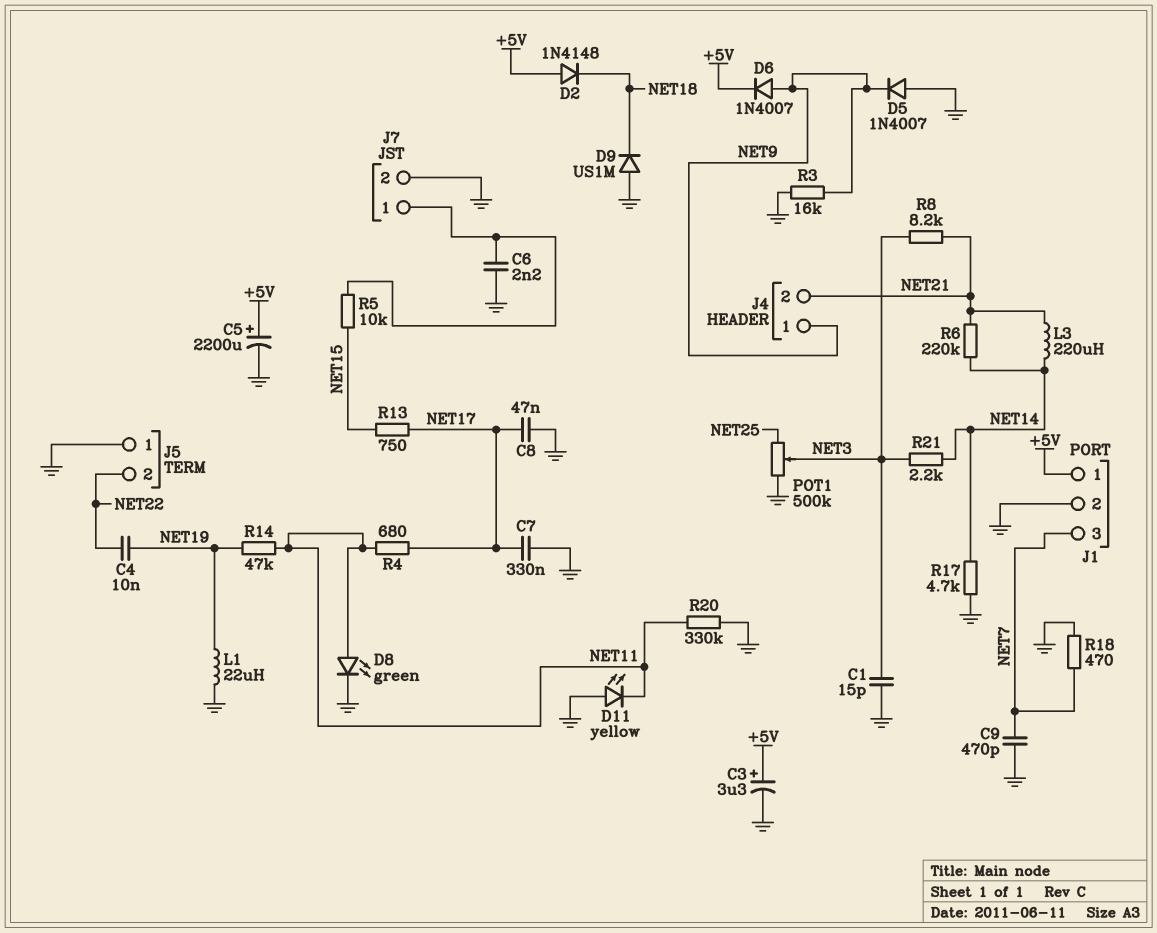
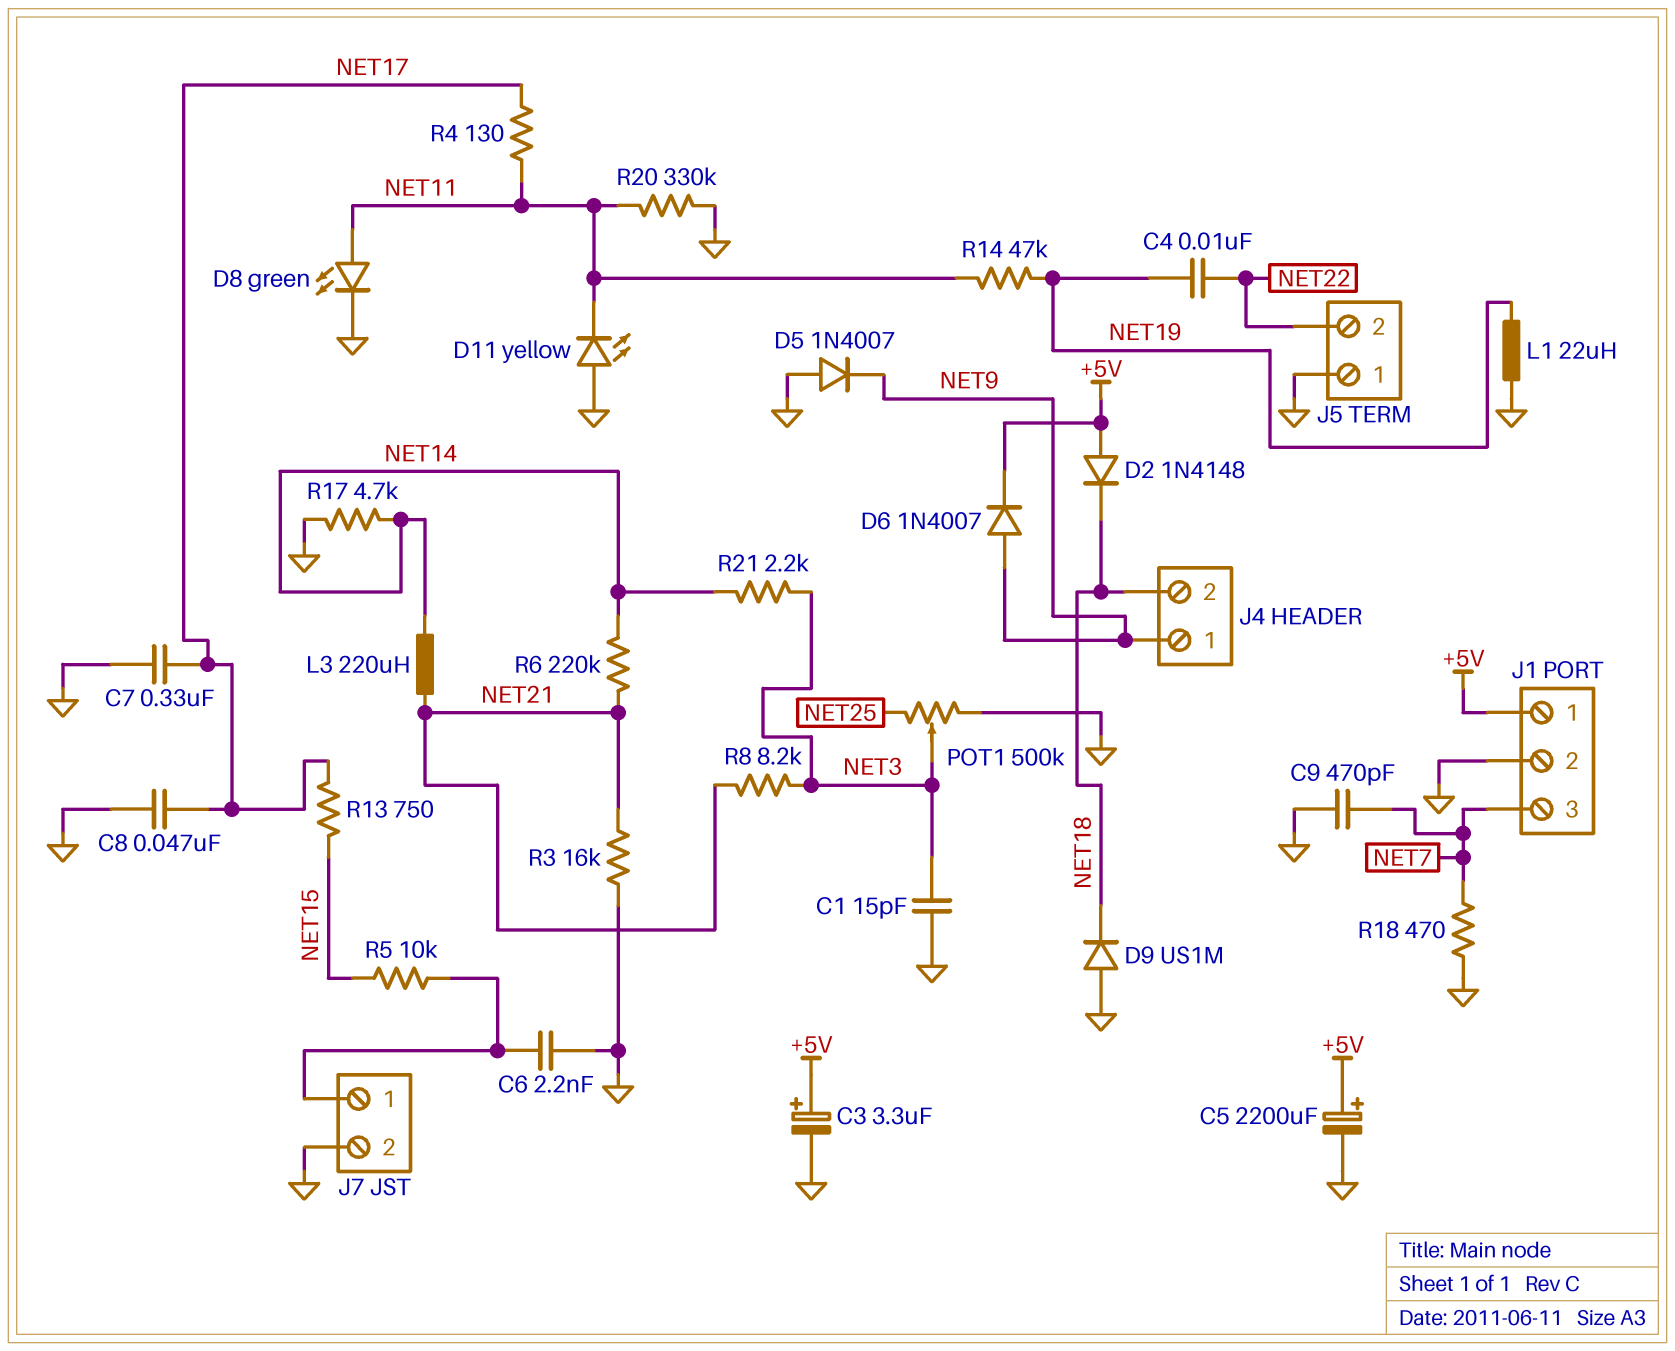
J4 pin 2: NET21 -> NET18
R3: 16k (GND, NET9) -> 16k (GND, NET21)
R4: 680 (NET11, NET17) -> 130 (NET11, NET17)

